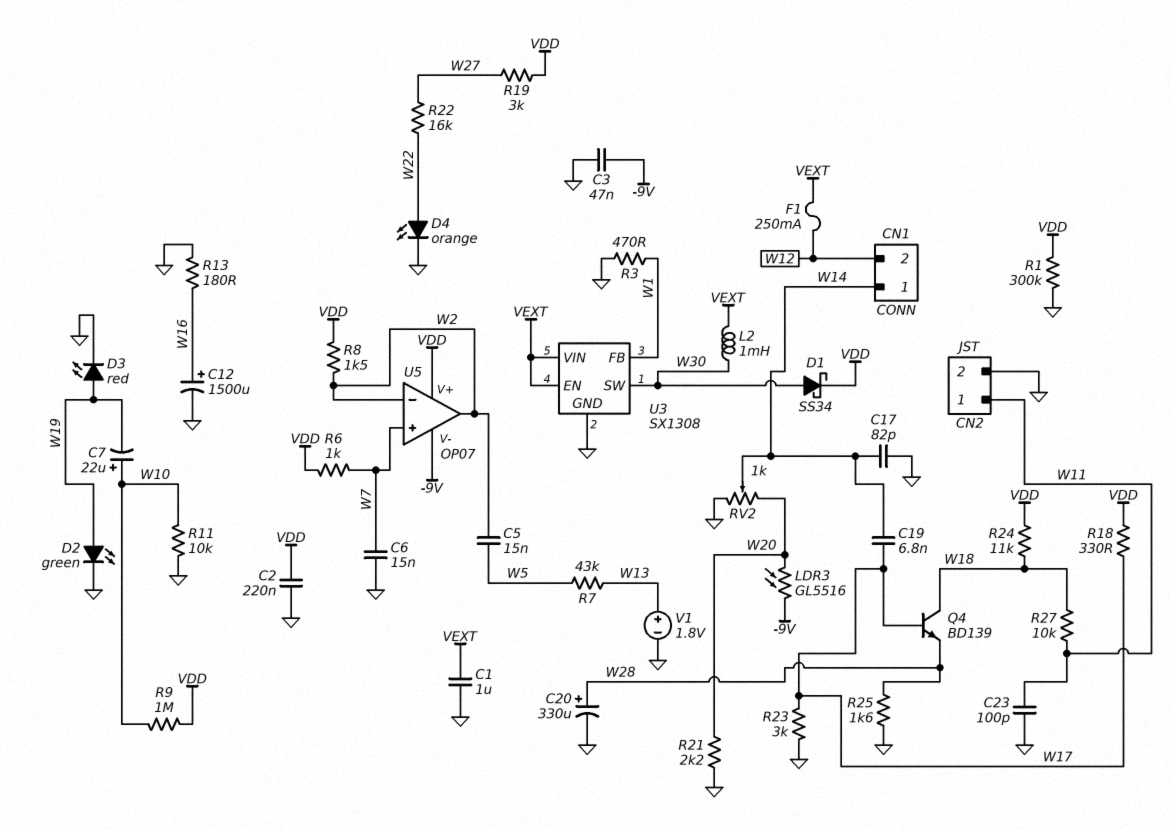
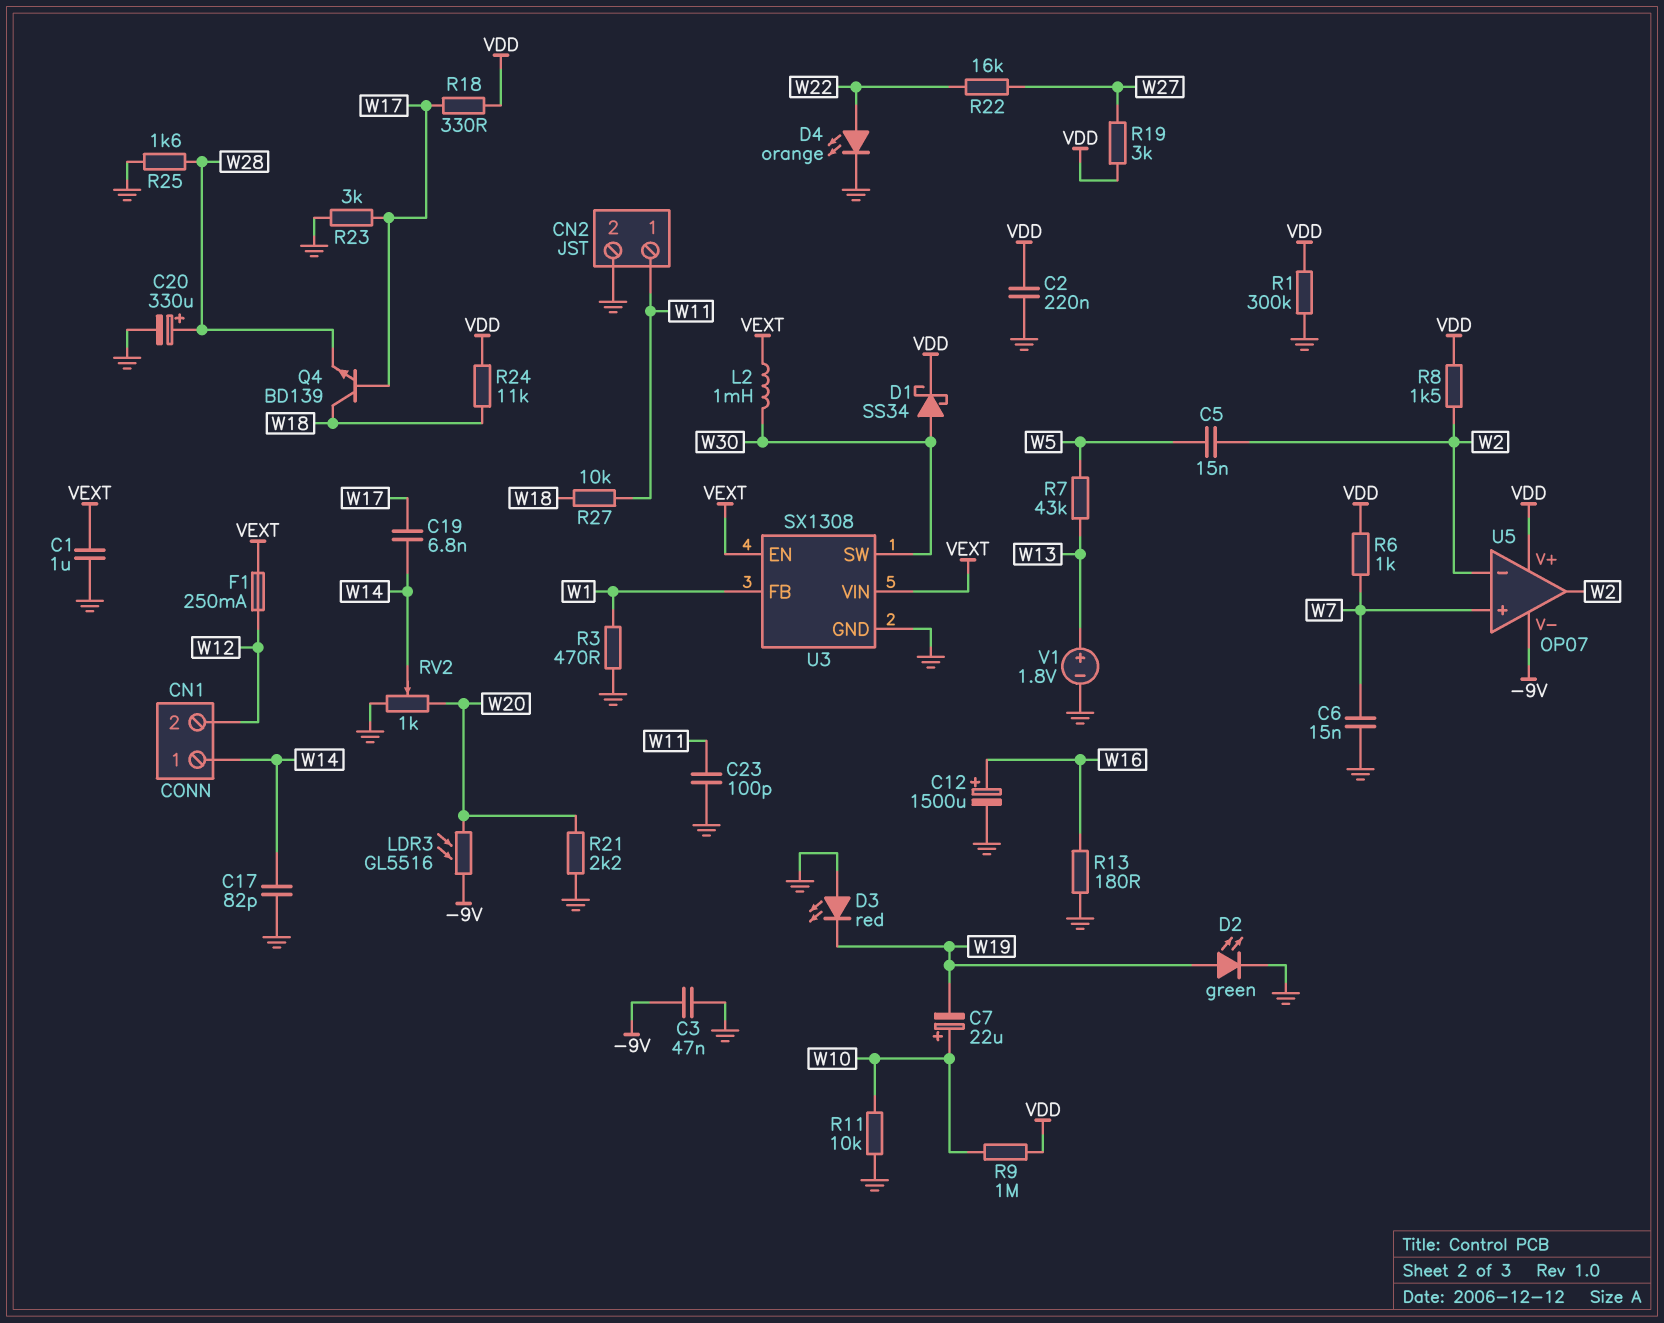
D3: LED red (A W19, K GND) -> LED red (A GND, K W19)

